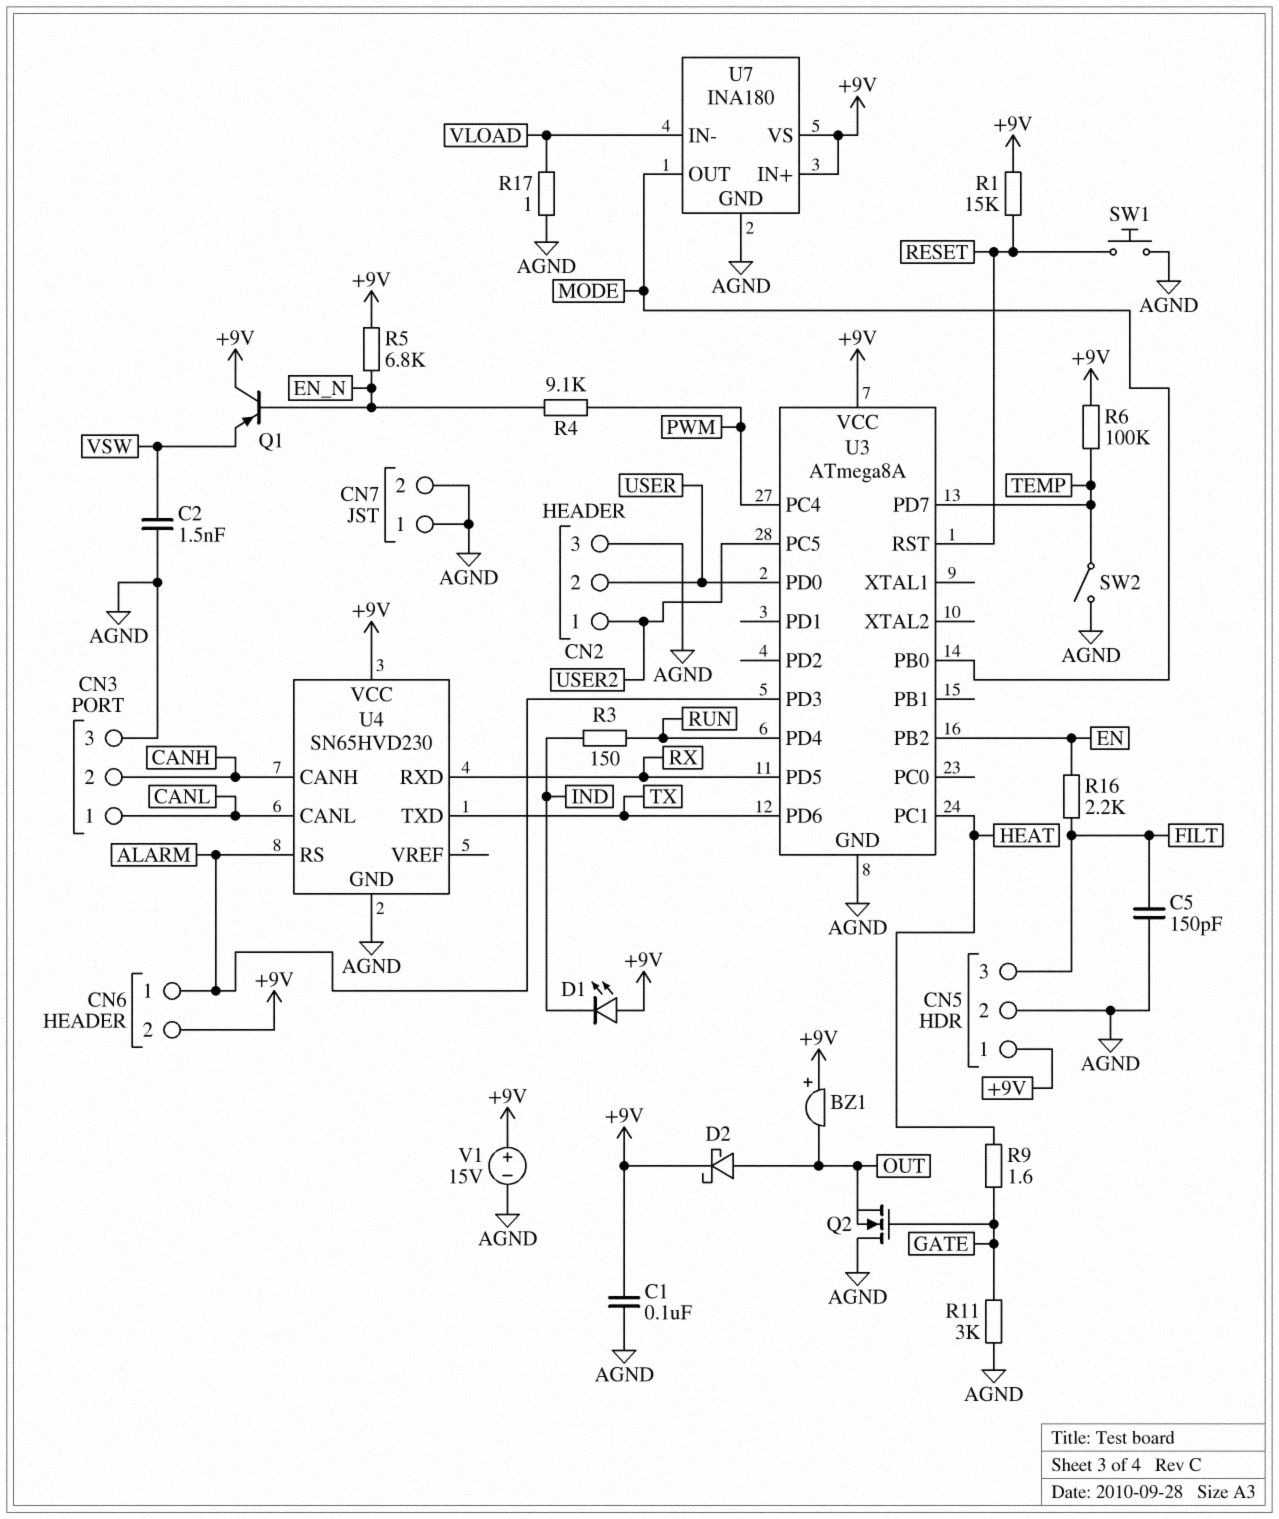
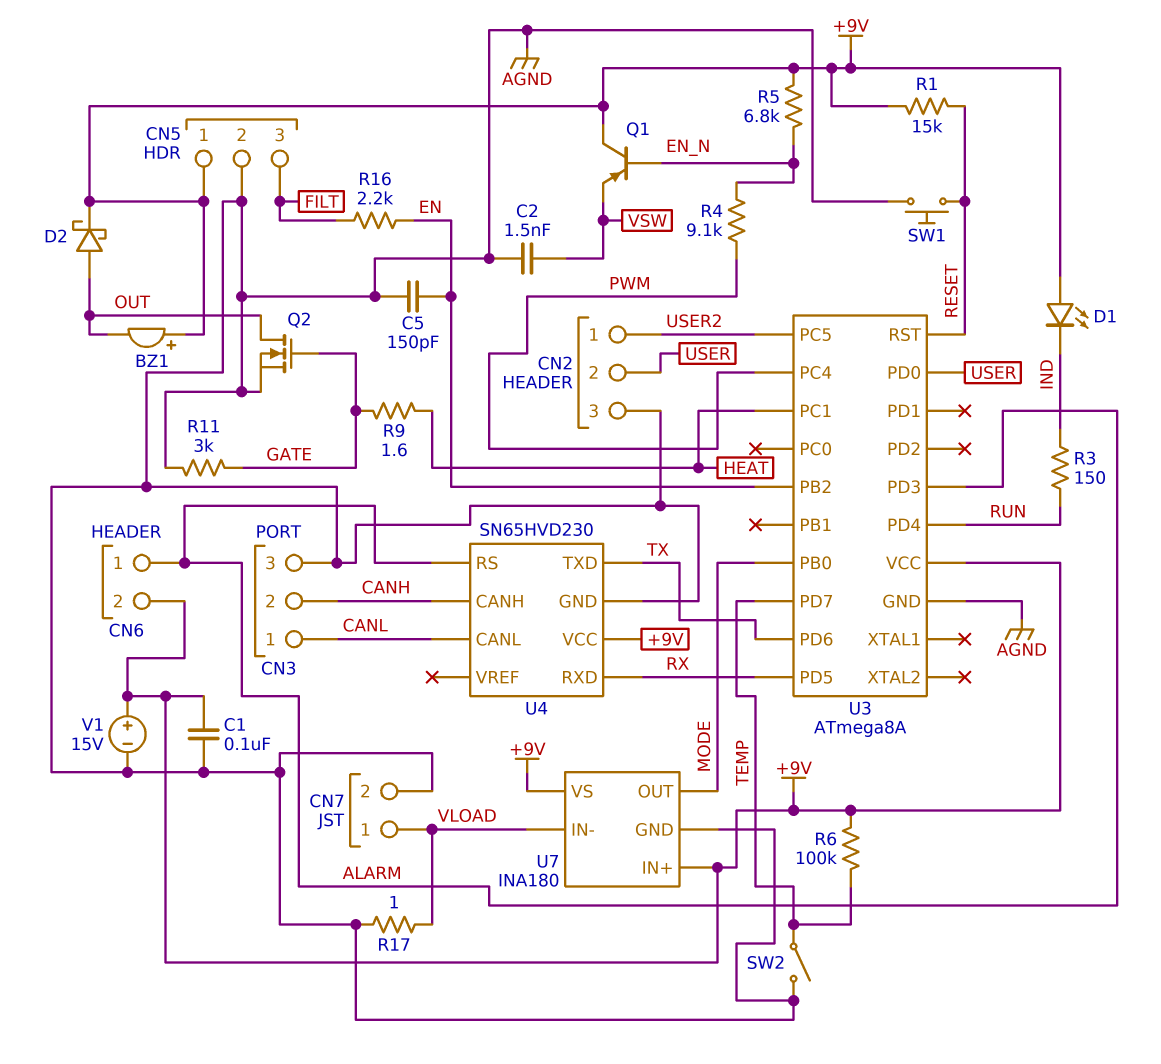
C5: 150pF (AGND, FILT) -> 150pF (AGND, EN)
CN7 pin 1: AGND -> VLOAD
Q2: NMOS (G GATE, D AGND, S OUT) -> NMOS (G GATE, D OUT, S AGND)

